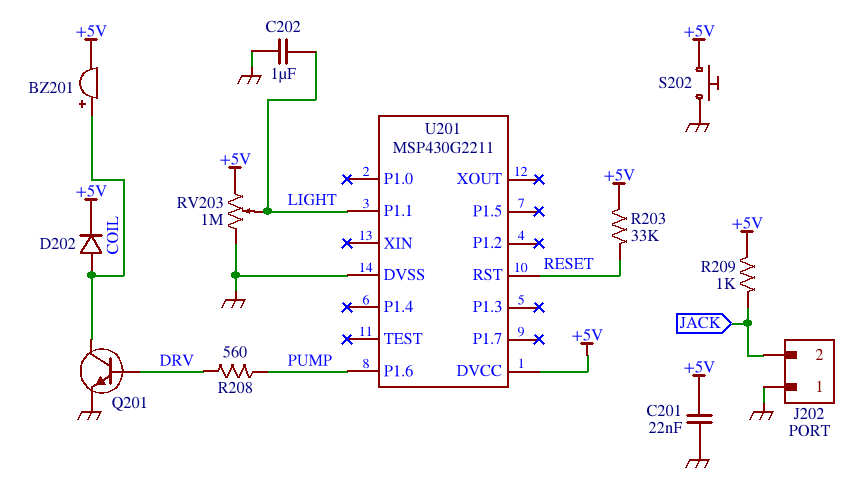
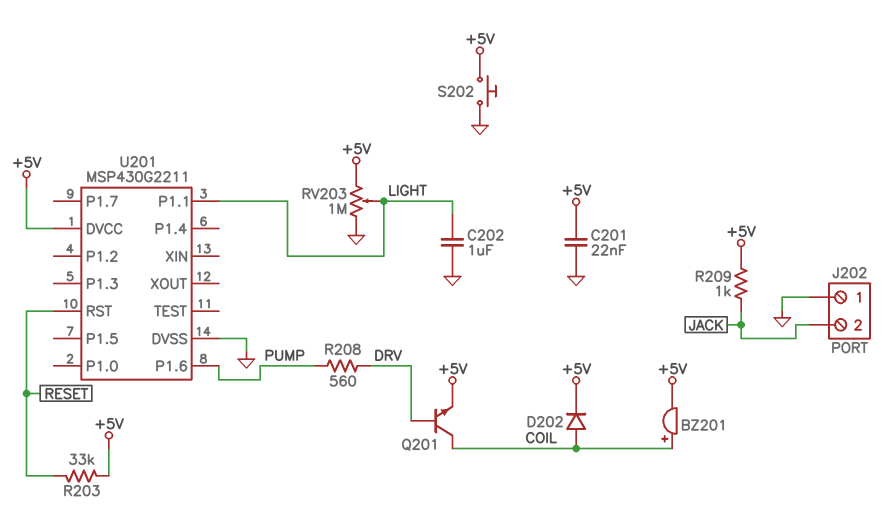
Q201: NPN (B DRV, C COIL, E GND) -> NPN (B DRV, C COIL, E +5V)

